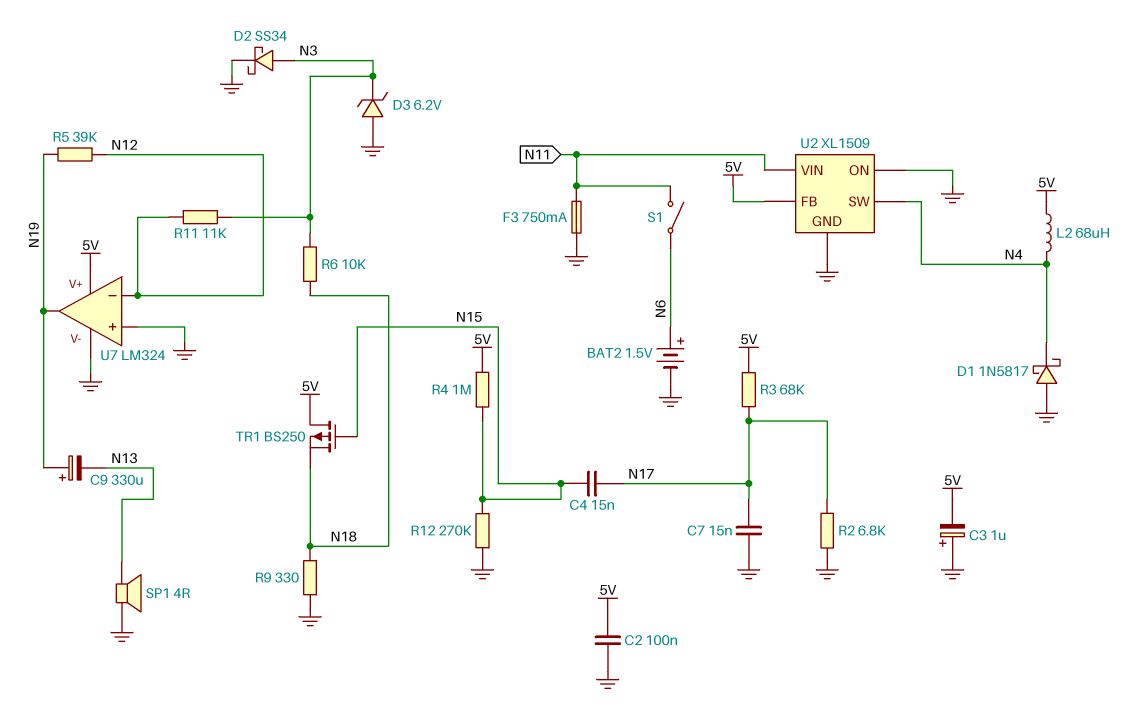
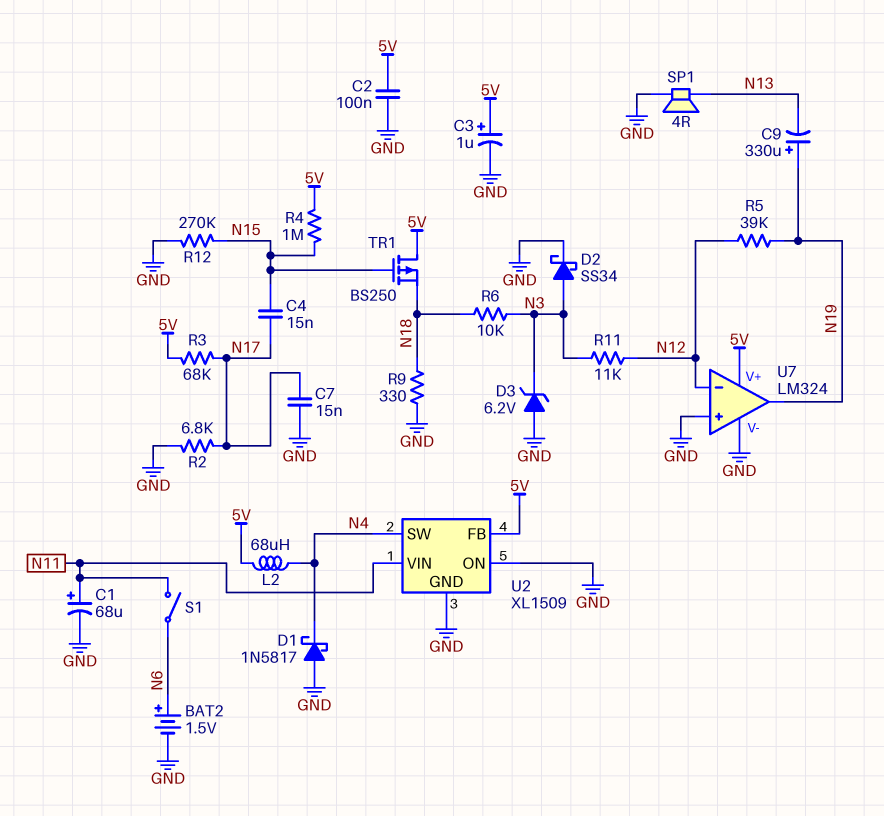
C1: none -> 68uF (plus N11, minus GND)
C3: 1uF (plus GND, minus 5V) -> 1uF (plus 5V, minus GND)
F3: 750mA (GND, N11) -> none

